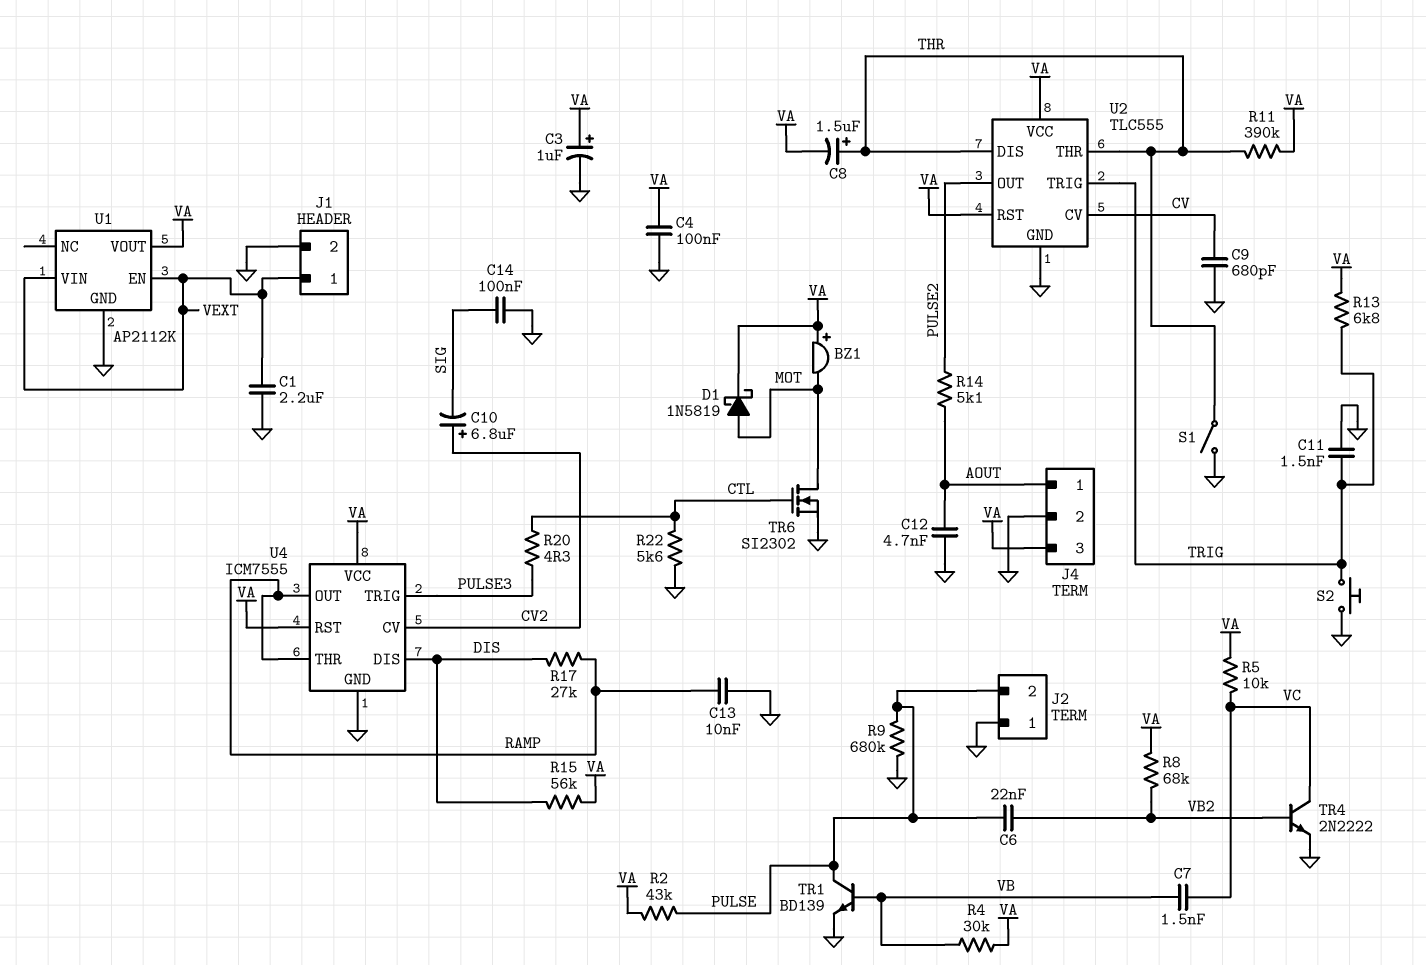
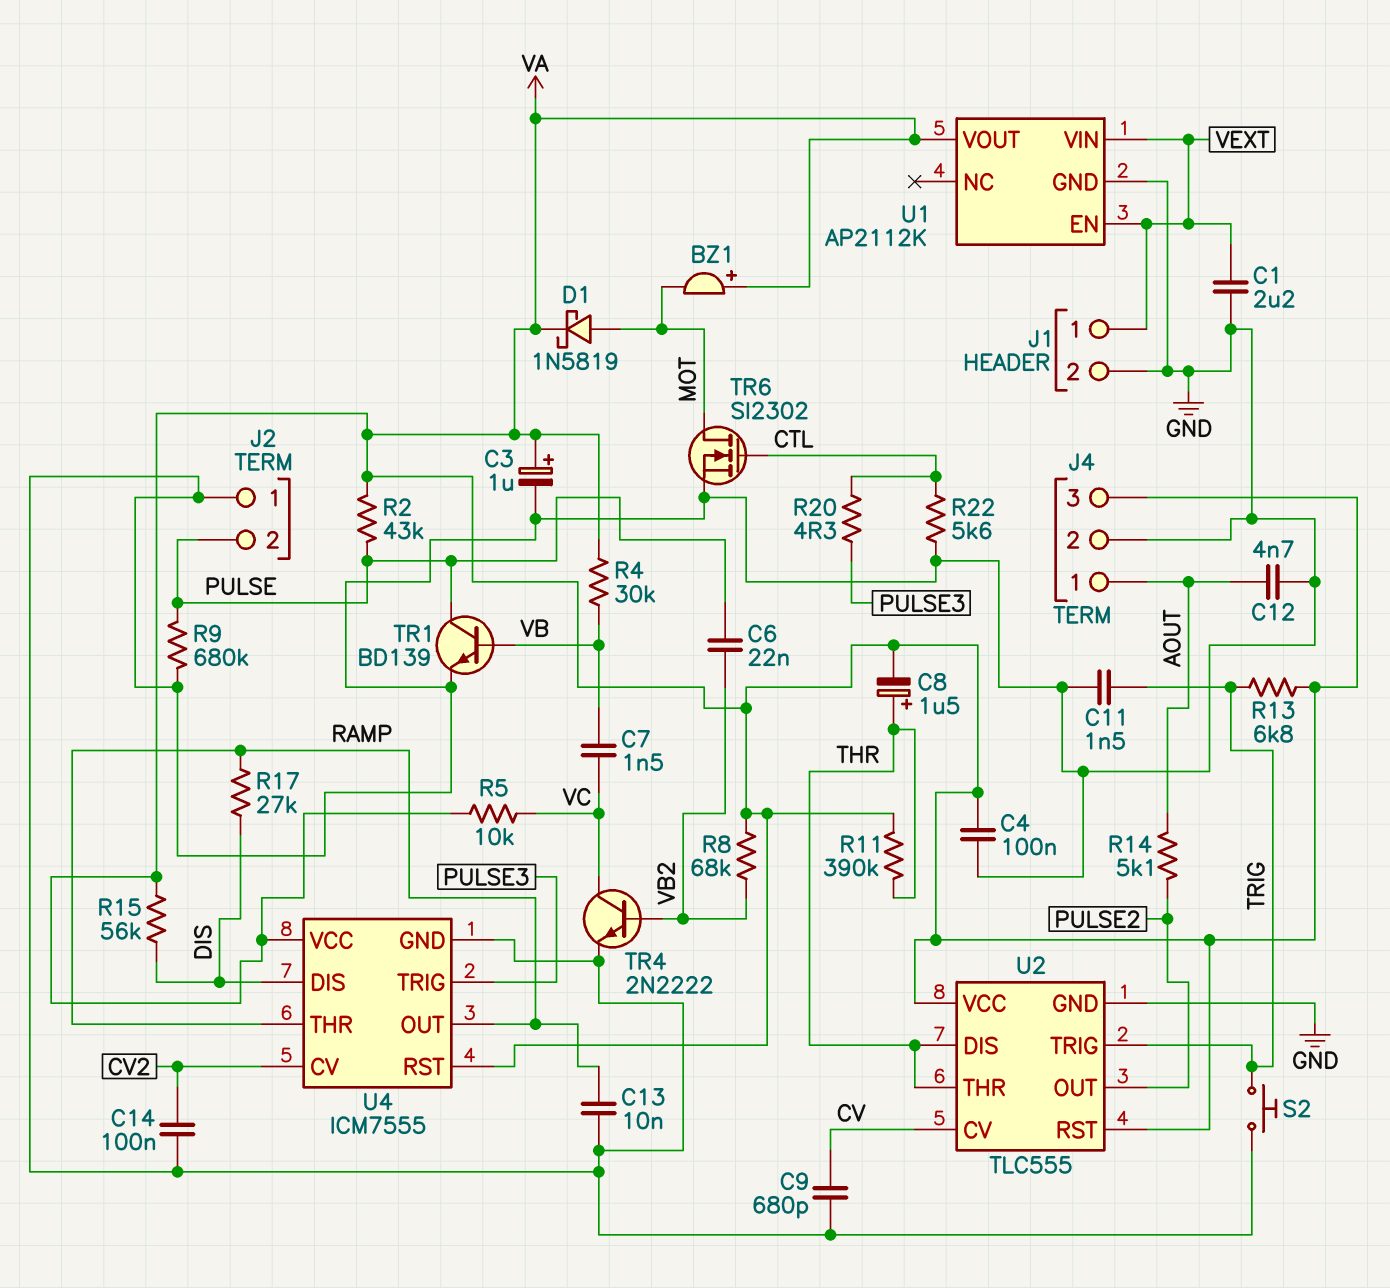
C10: 6.8uF (plus CV2, minus SIG) -> none
C14: 100nF (GND, SIG) -> 100nF (CV2, GND)
S1: switch (GND, THR) -> none

